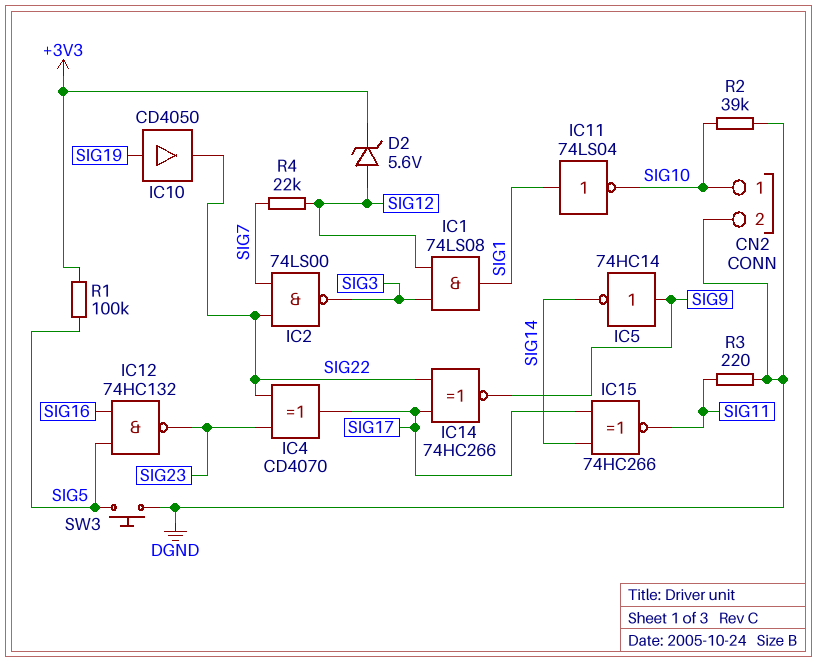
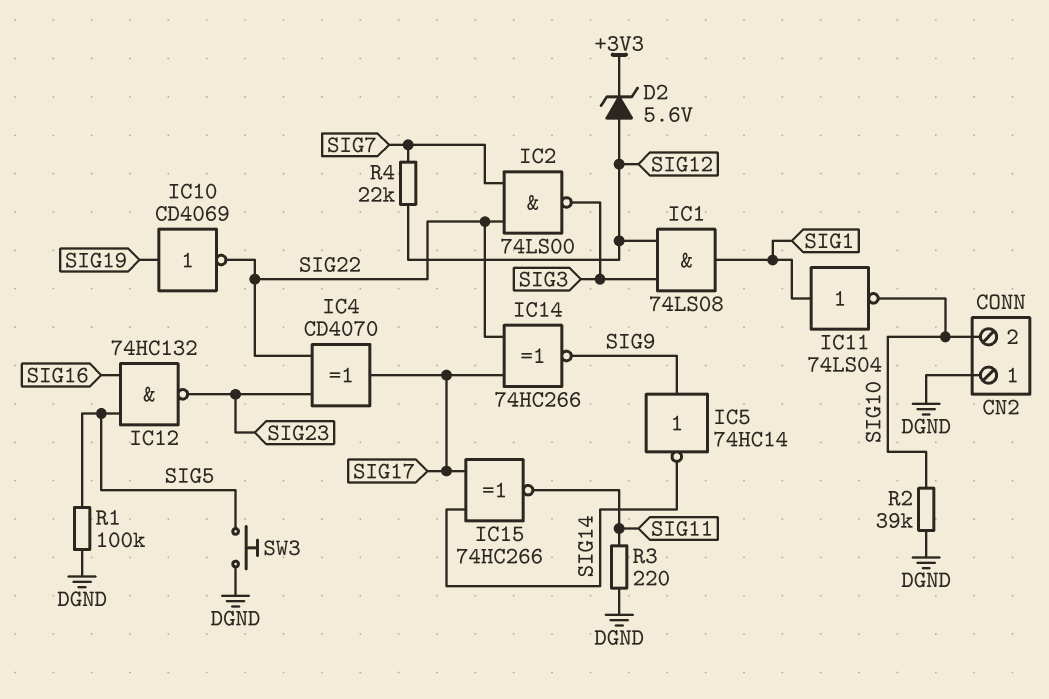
CN2 pin 1: SIG10 -> DGND
CN2 pin 2: DGND -> SIG10
IC10: buffer CD4050 (in SIG19, out SIG22) -> NOT CD4069 (in SIG19, out SIG22)
R1: 100k (+3V3, SIG5) -> 100k (DGND, SIG5)

